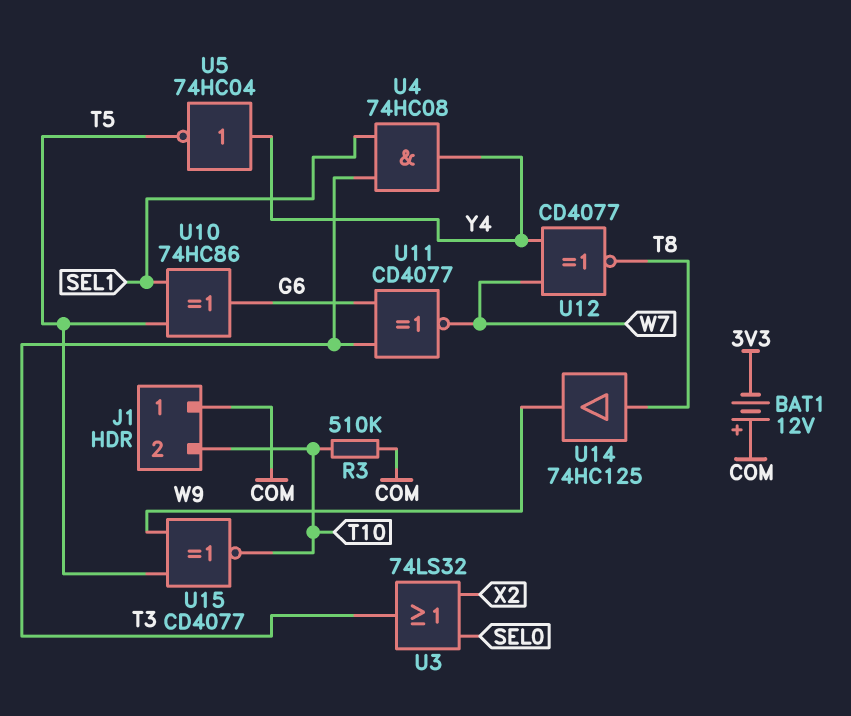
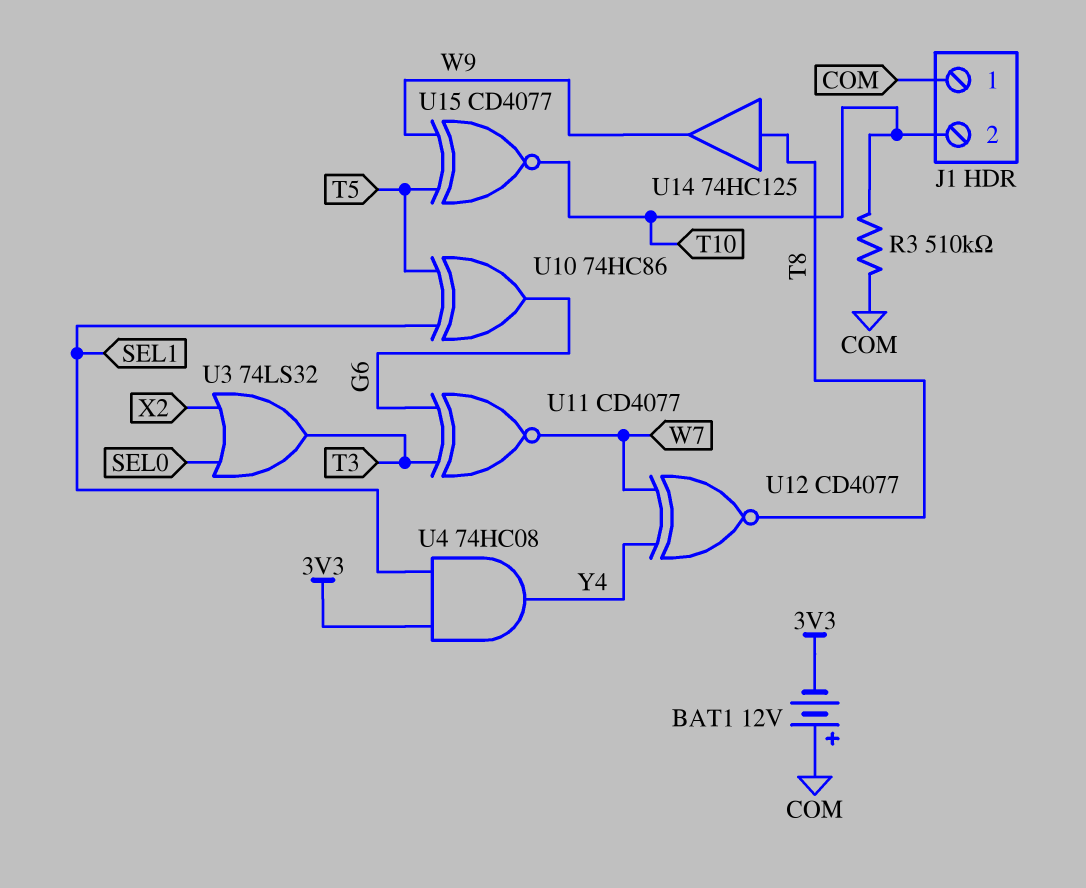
U4: AND 74HC08 (in SEL1, in T3, out Y4) -> AND 74HC08 (in 3V3, in SEL1, out Y4)
U5: NOT 74HC04 (in Y4, out T5) -> none

